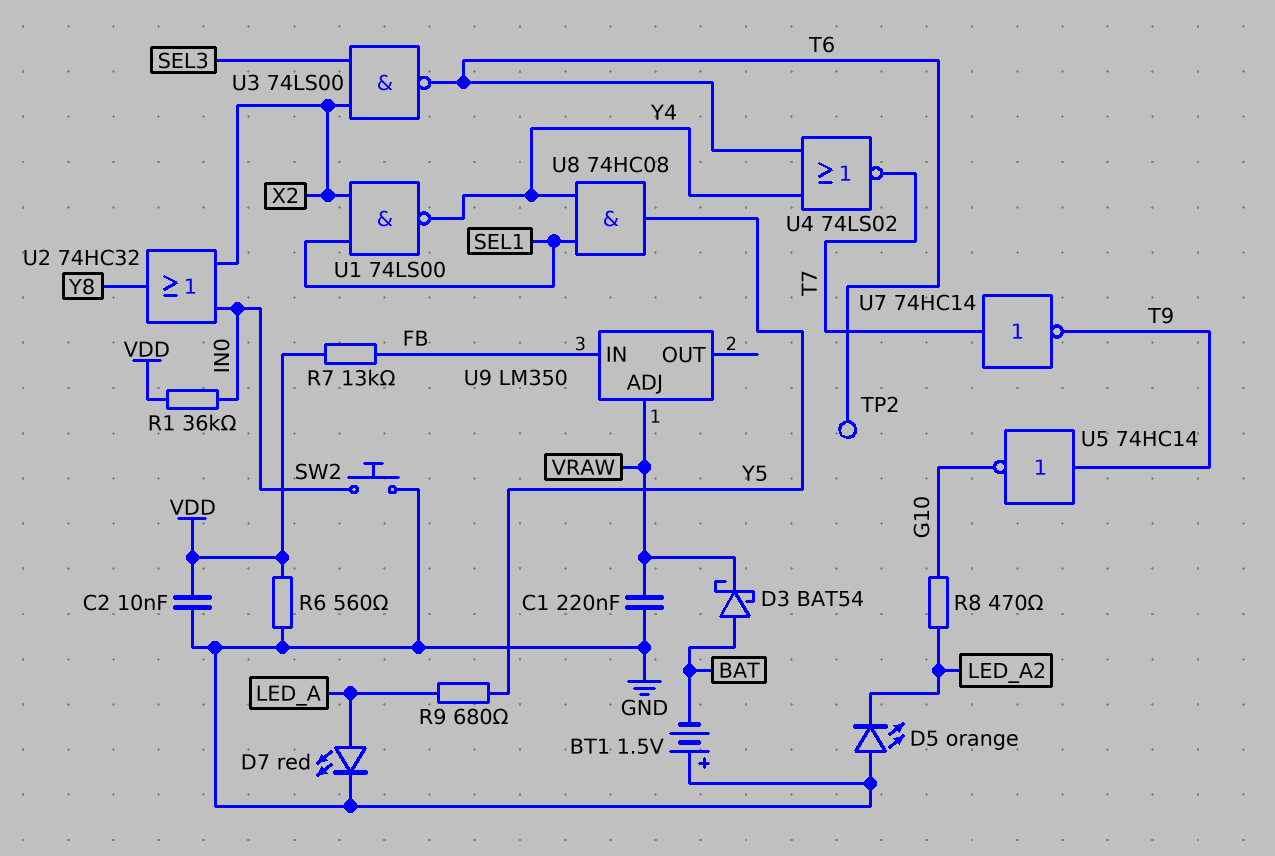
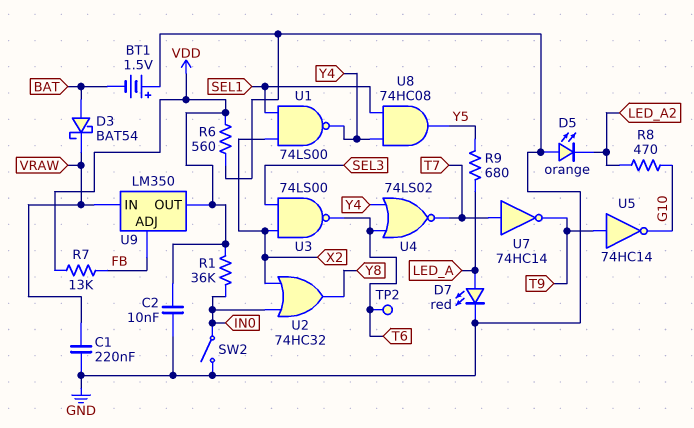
SW2: button (GND, IN0) -> switch (GND, IN0)
U9 pin ADJ: VRAW -> FB
U9 pin IN: FB -> VRAW
U9 pin OUT: none -> VDD

